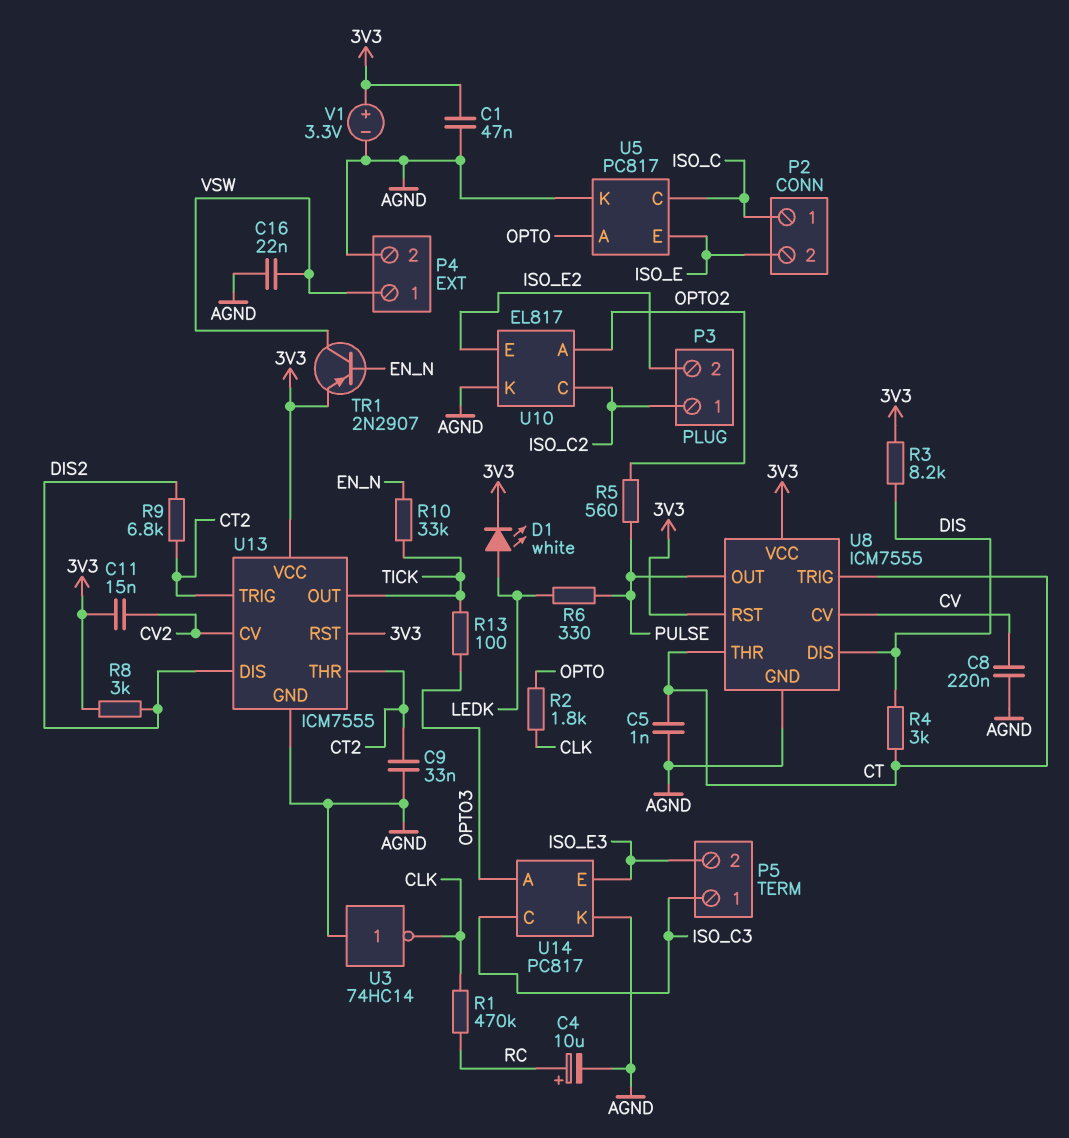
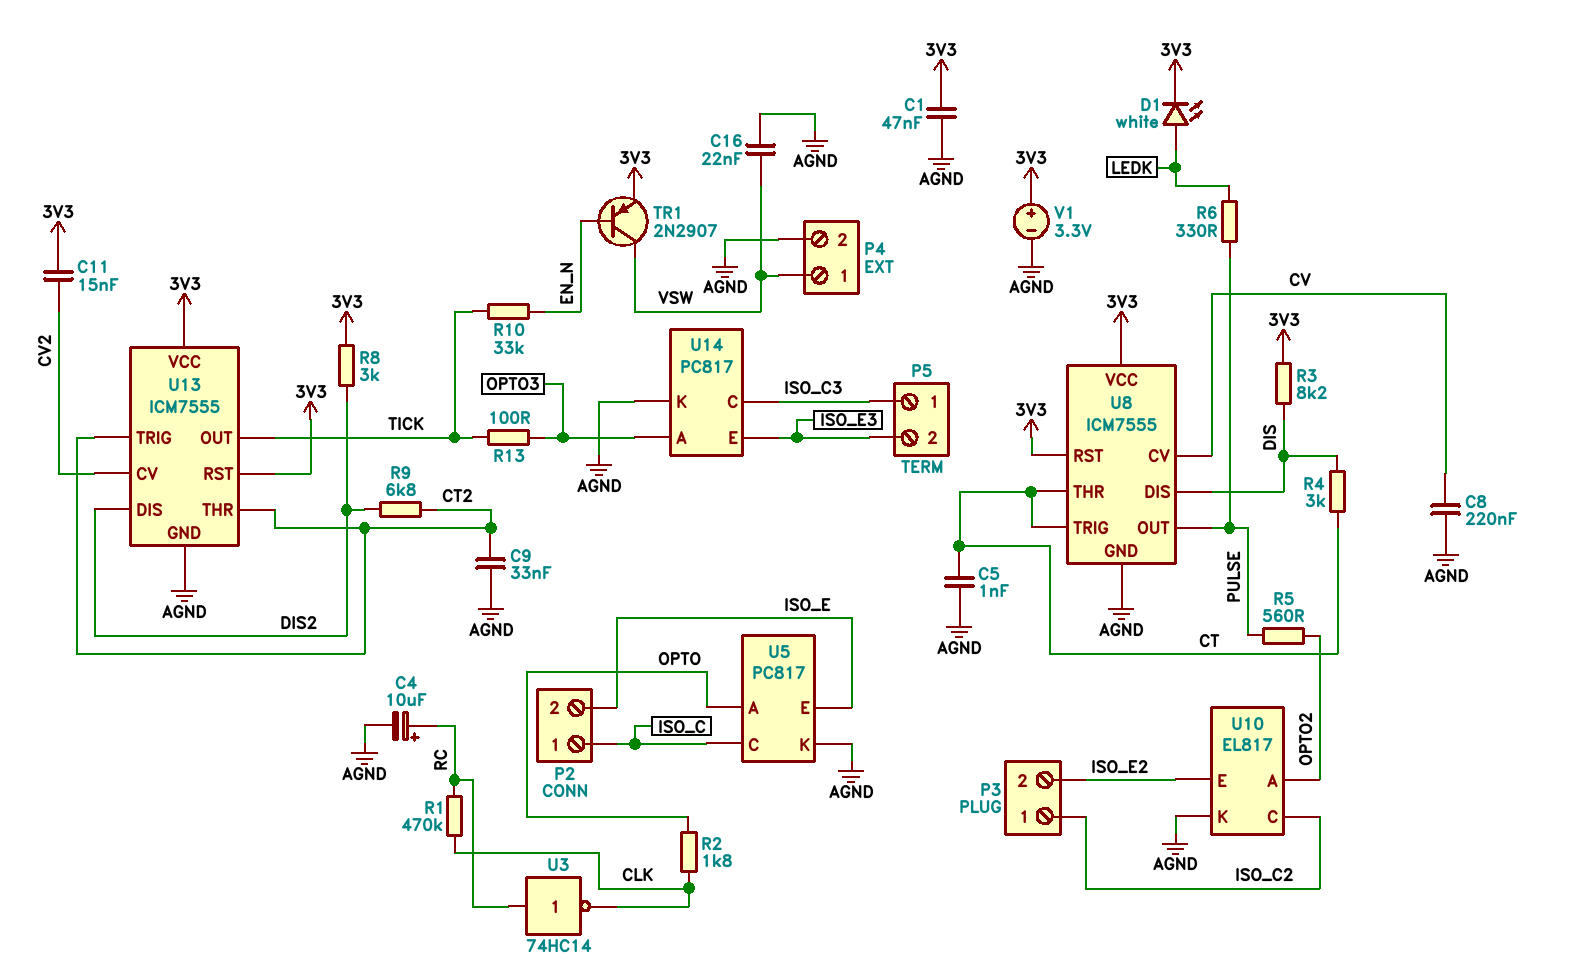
U3: NOT 74HC14 (in AGND, out CLK) -> NOT 74HC14 (in RC, out CLK)

